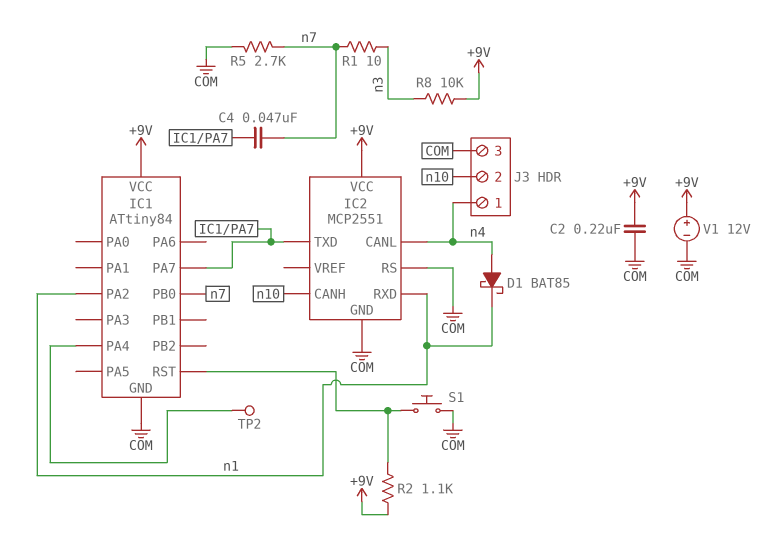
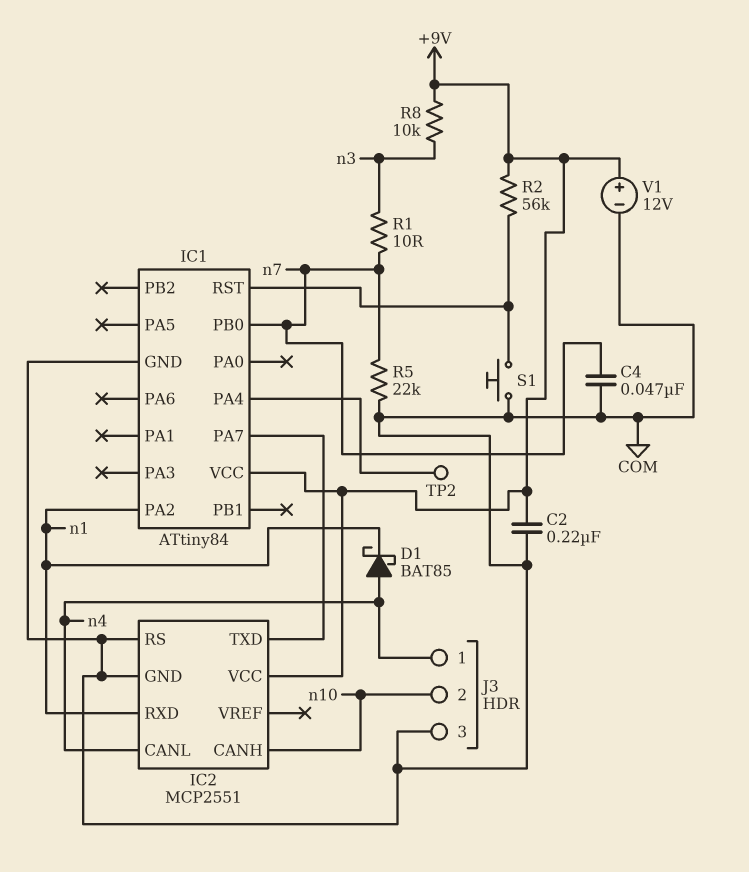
C4: 47nF (IC1/PA7, n7) -> 47nF (COM, n7)
R2: 1.1k (+9V, IC1/RST) -> 56k (+9V, IC1/RST)
R5: 2.7k (COM, n7) -> 22k (COM, n7)

